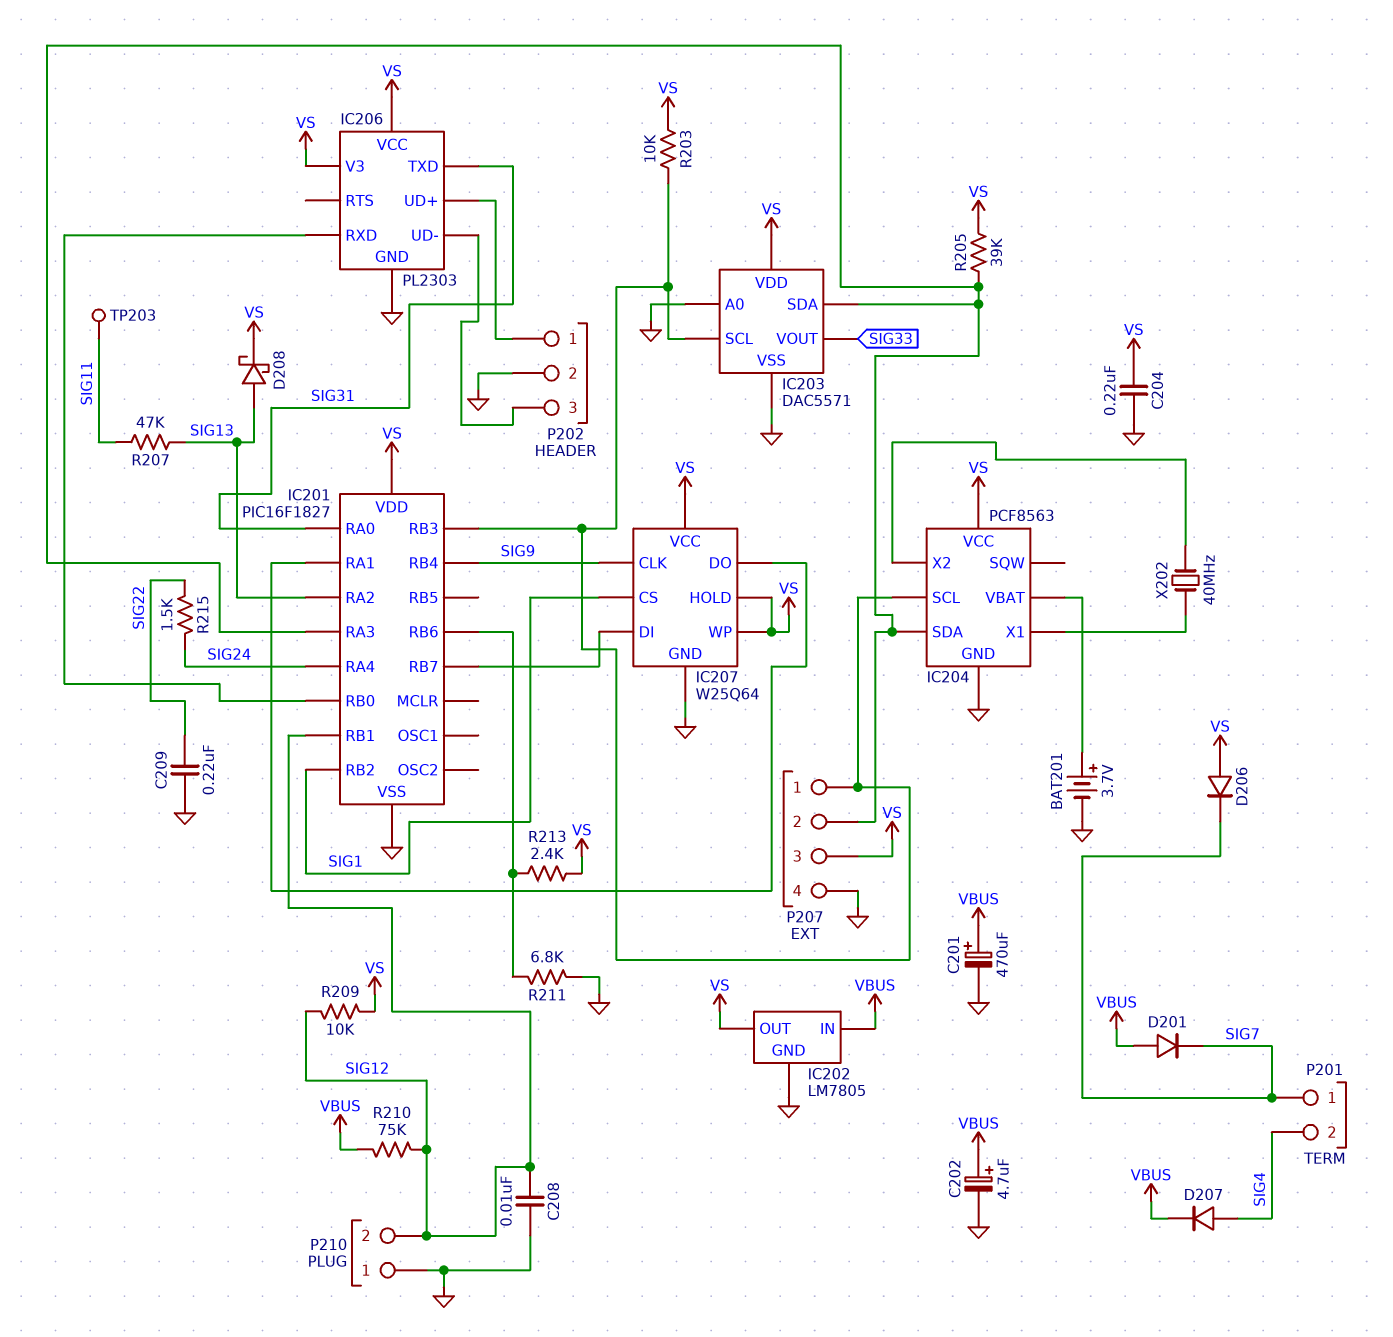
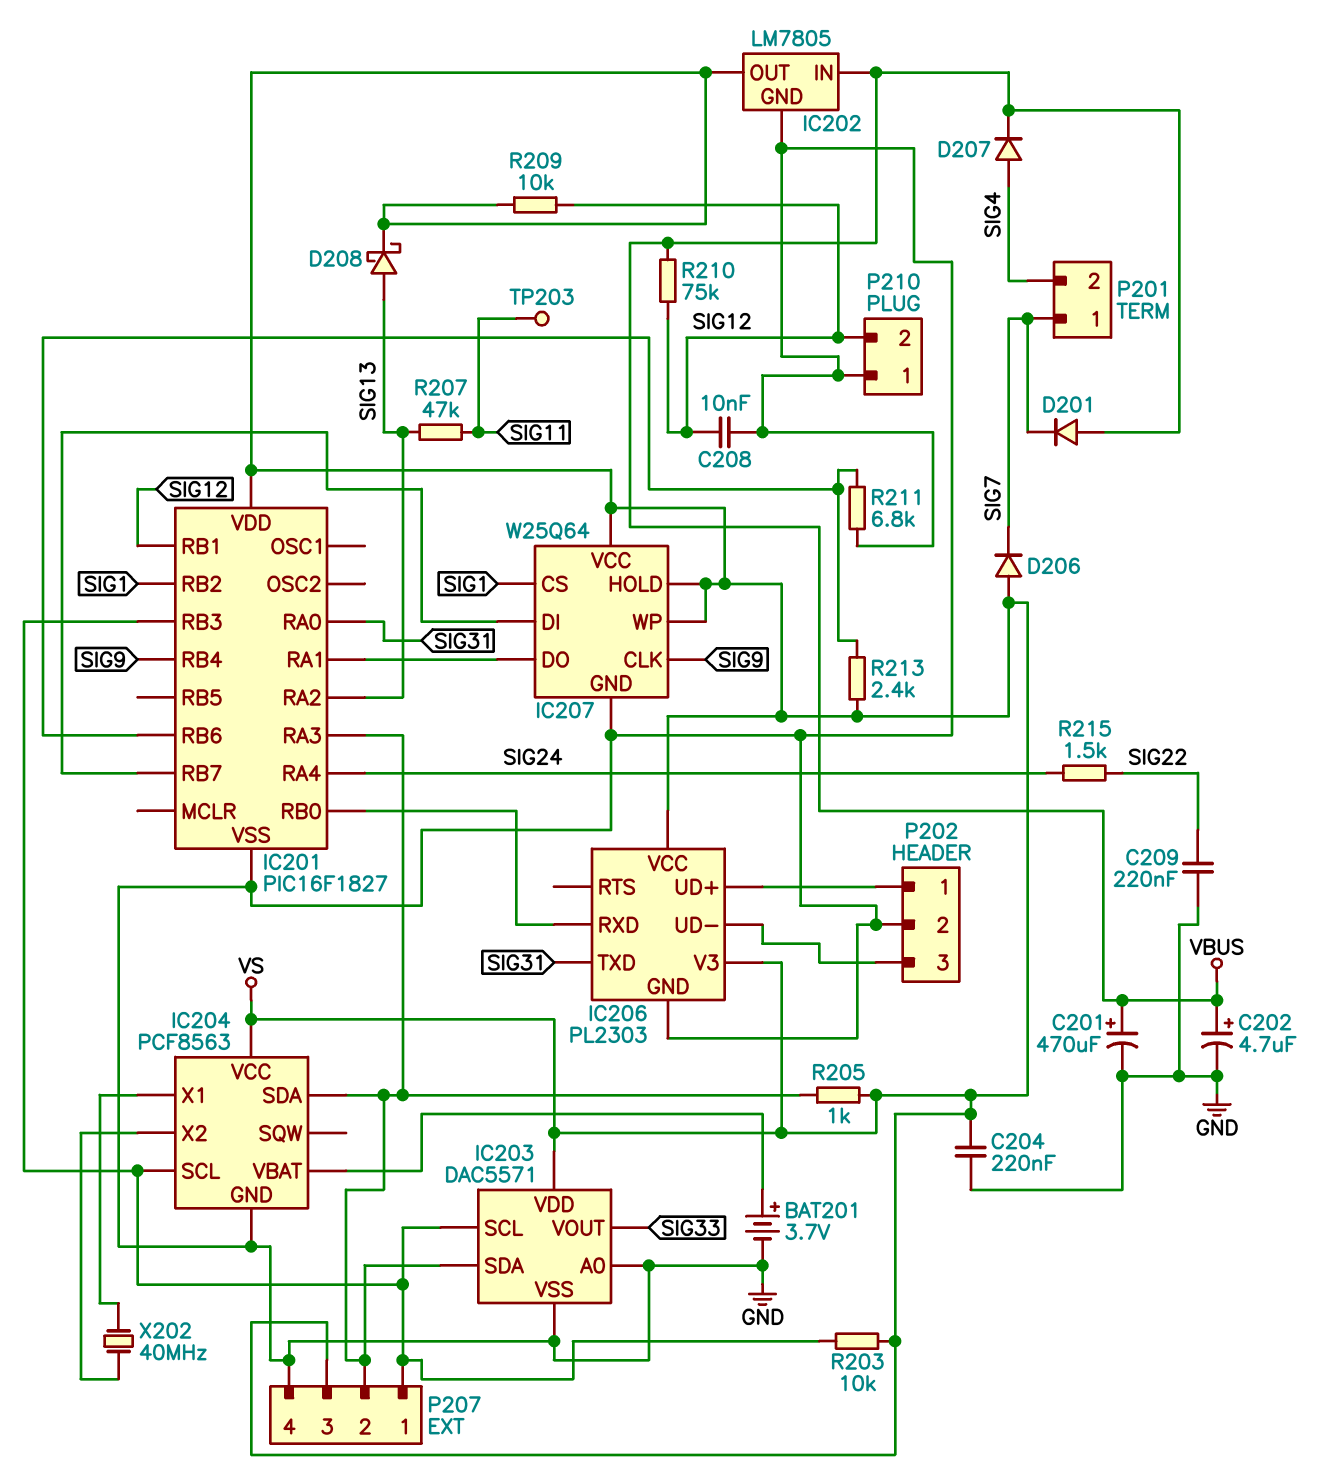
R205: 39k (IC201/RA3, VS) -> 1k (IC201/RA3, VS)

